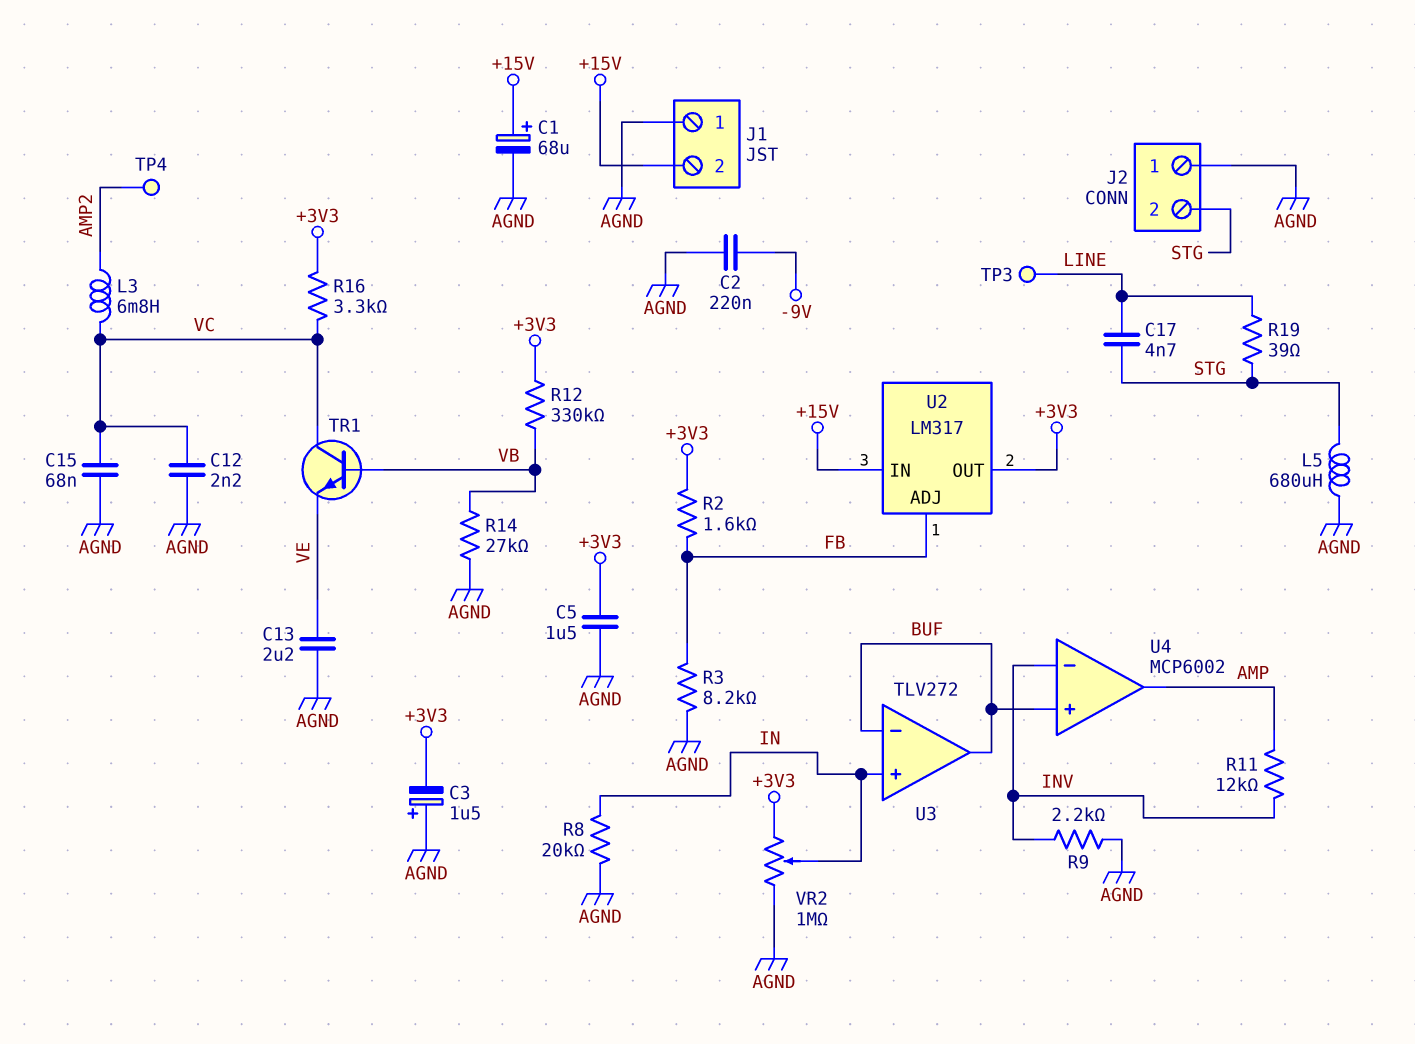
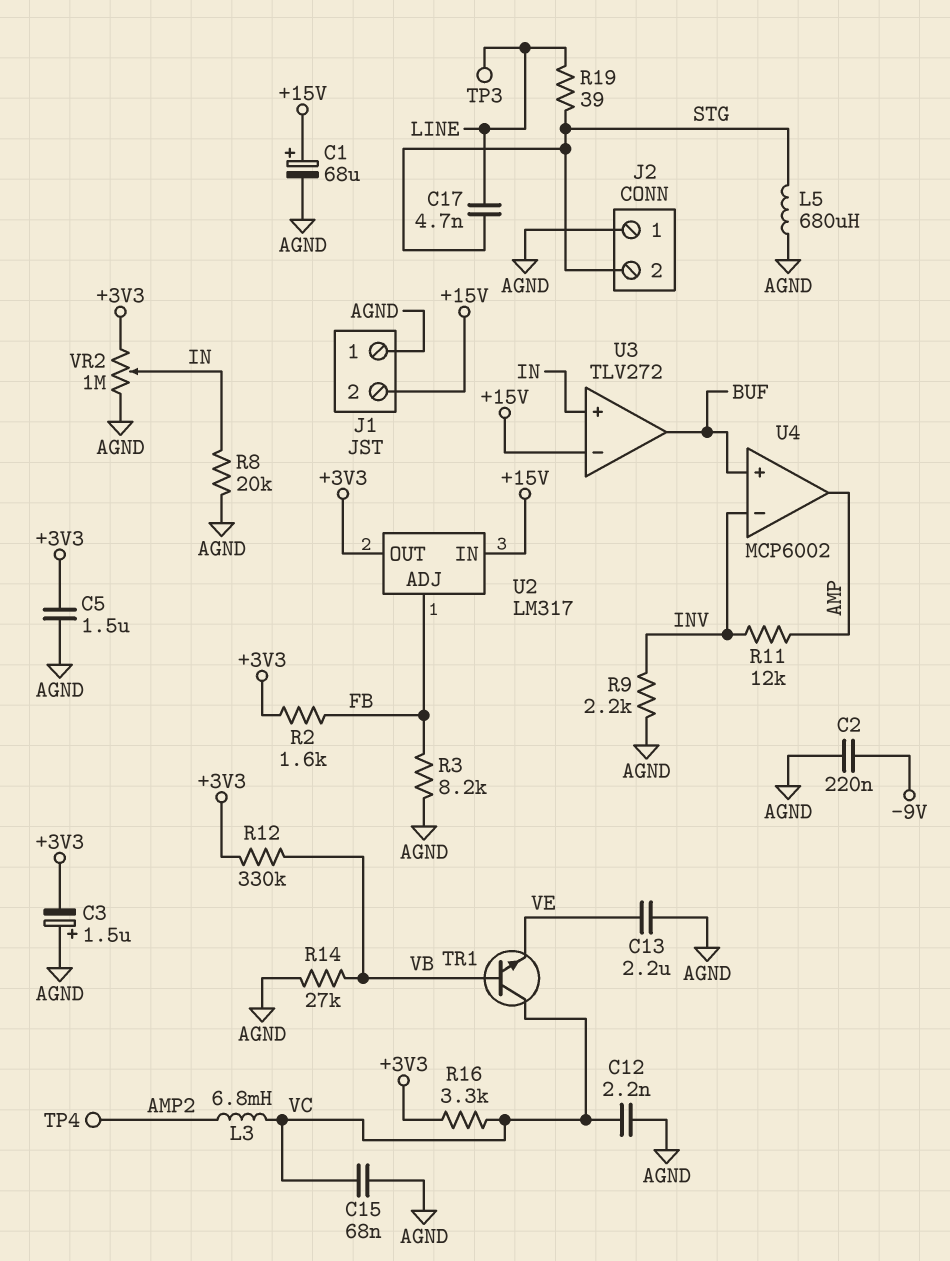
U3 pin in-: BUF -> +15V

